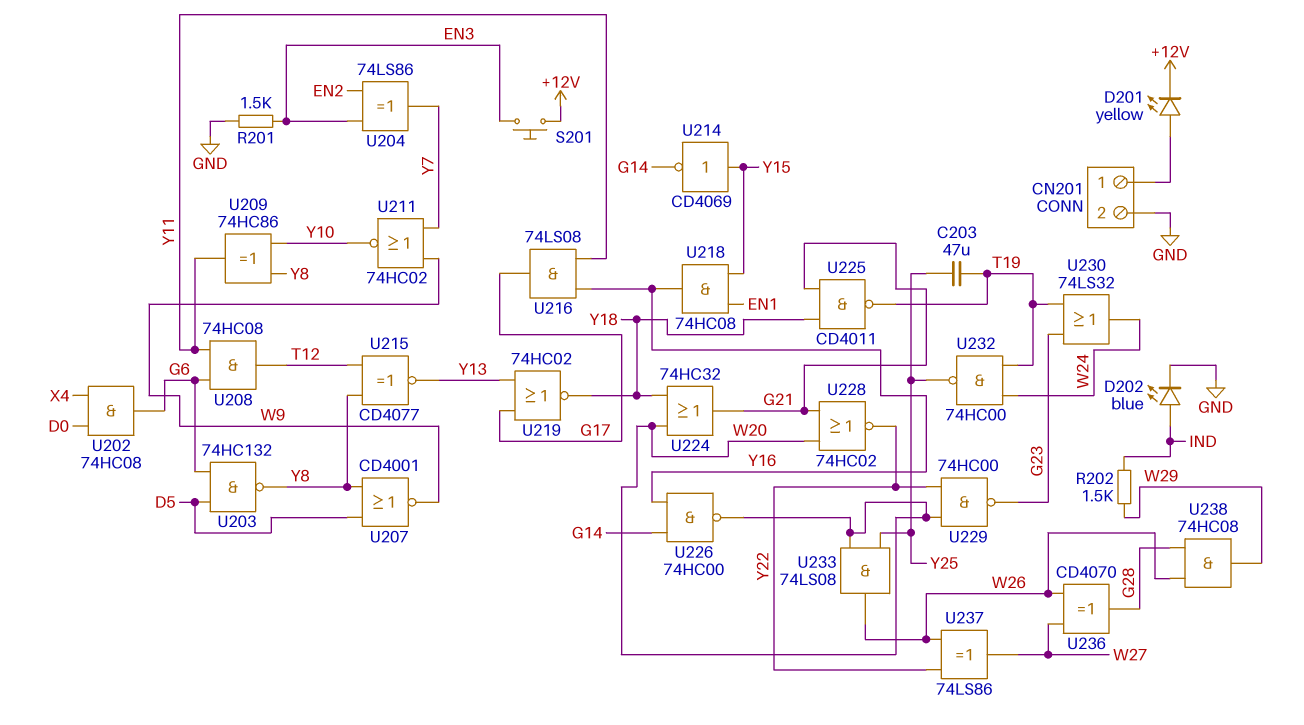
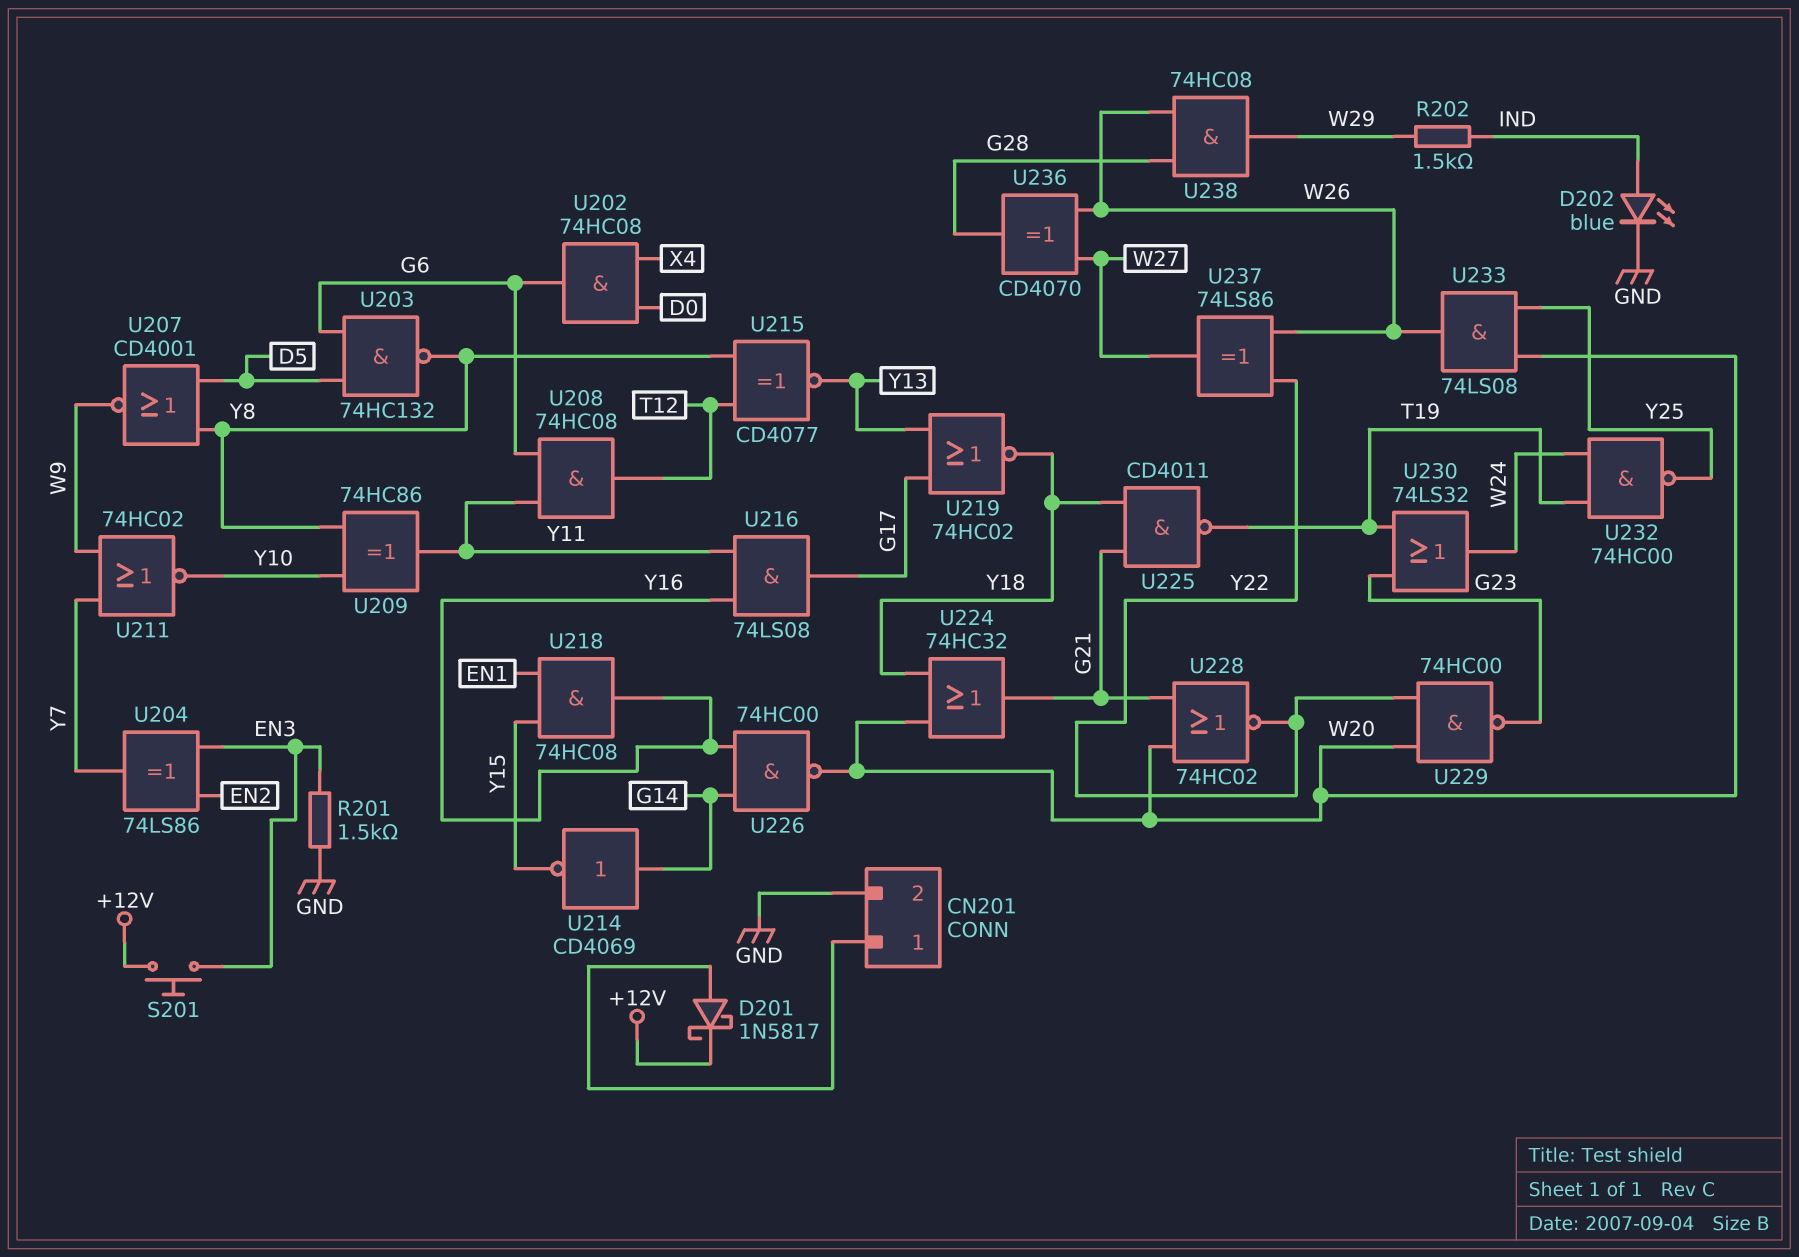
C203: 47uF (T19, Y25) -> none
D201: LED yellow (A CN201/1, K +12V) -> schottky 1N5817 (A CN201/1, K +12V)
U214: NOT CD4069 (in Y15, out G14) -> NOT CD4069 (in G14, out Y15)

